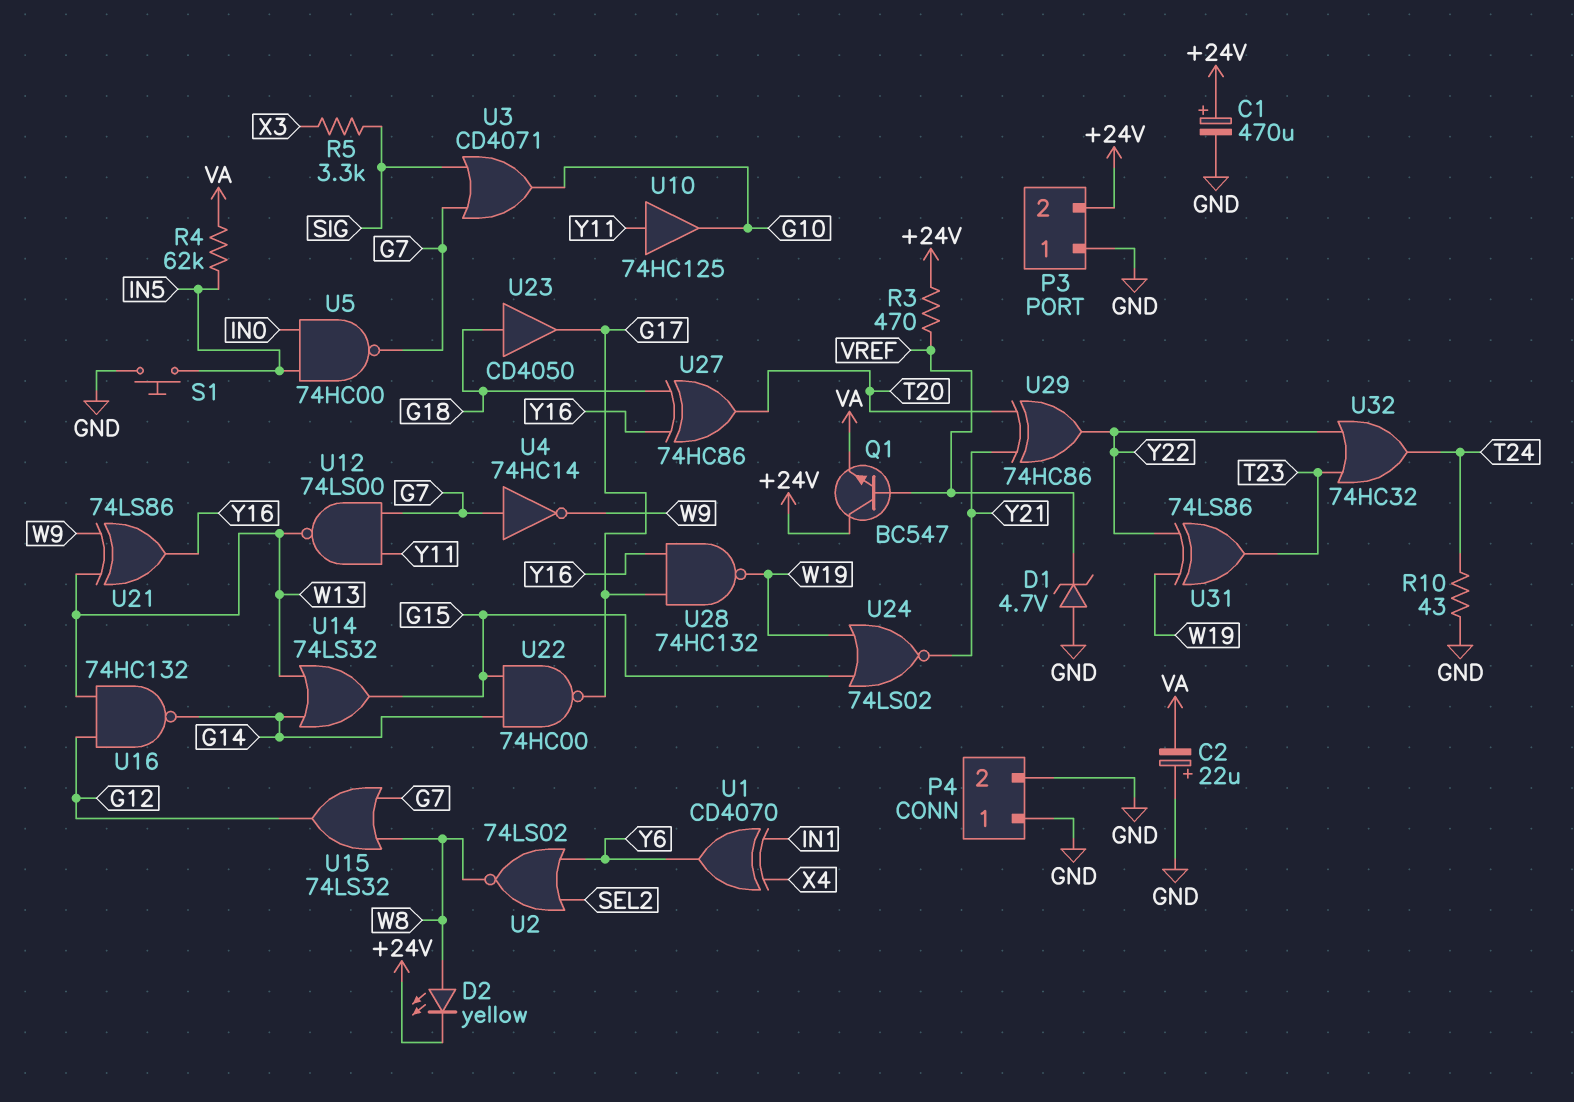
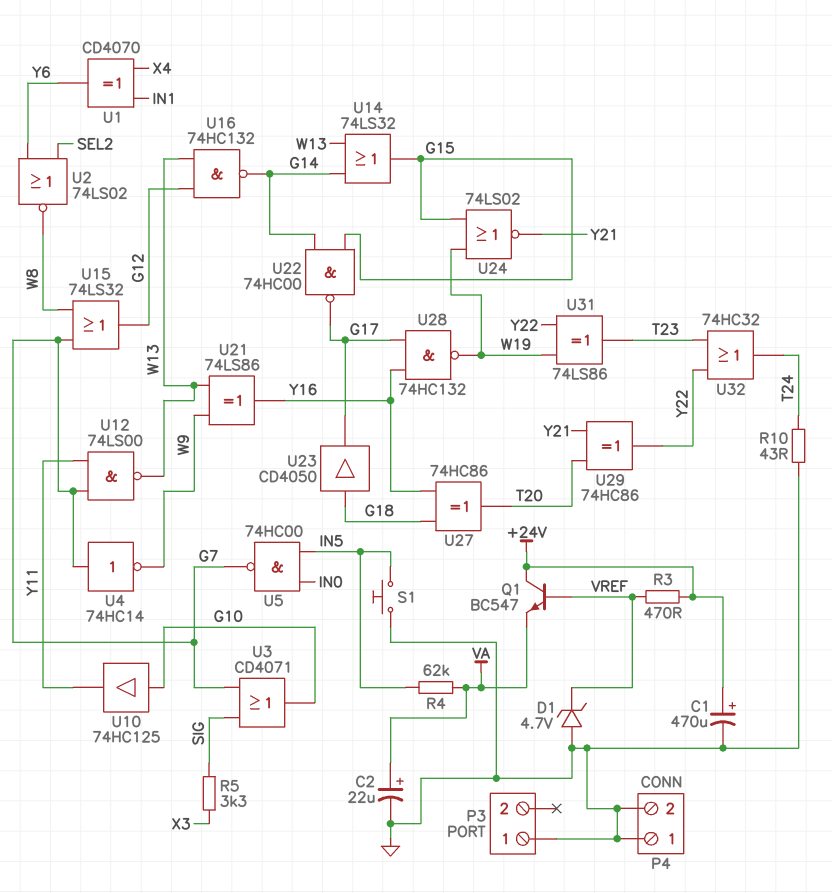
C2: 22uF (plus GND, minus VA) -> 22uF (plus VA, minus GND)
D2: LED yellow (A W8, K +24V) -> none
P3 pin 2: +24V -> none
U10: buffer 74HC125 (in Y11, out G10) -> buffer 74HC125 (in G10, out Y11)

